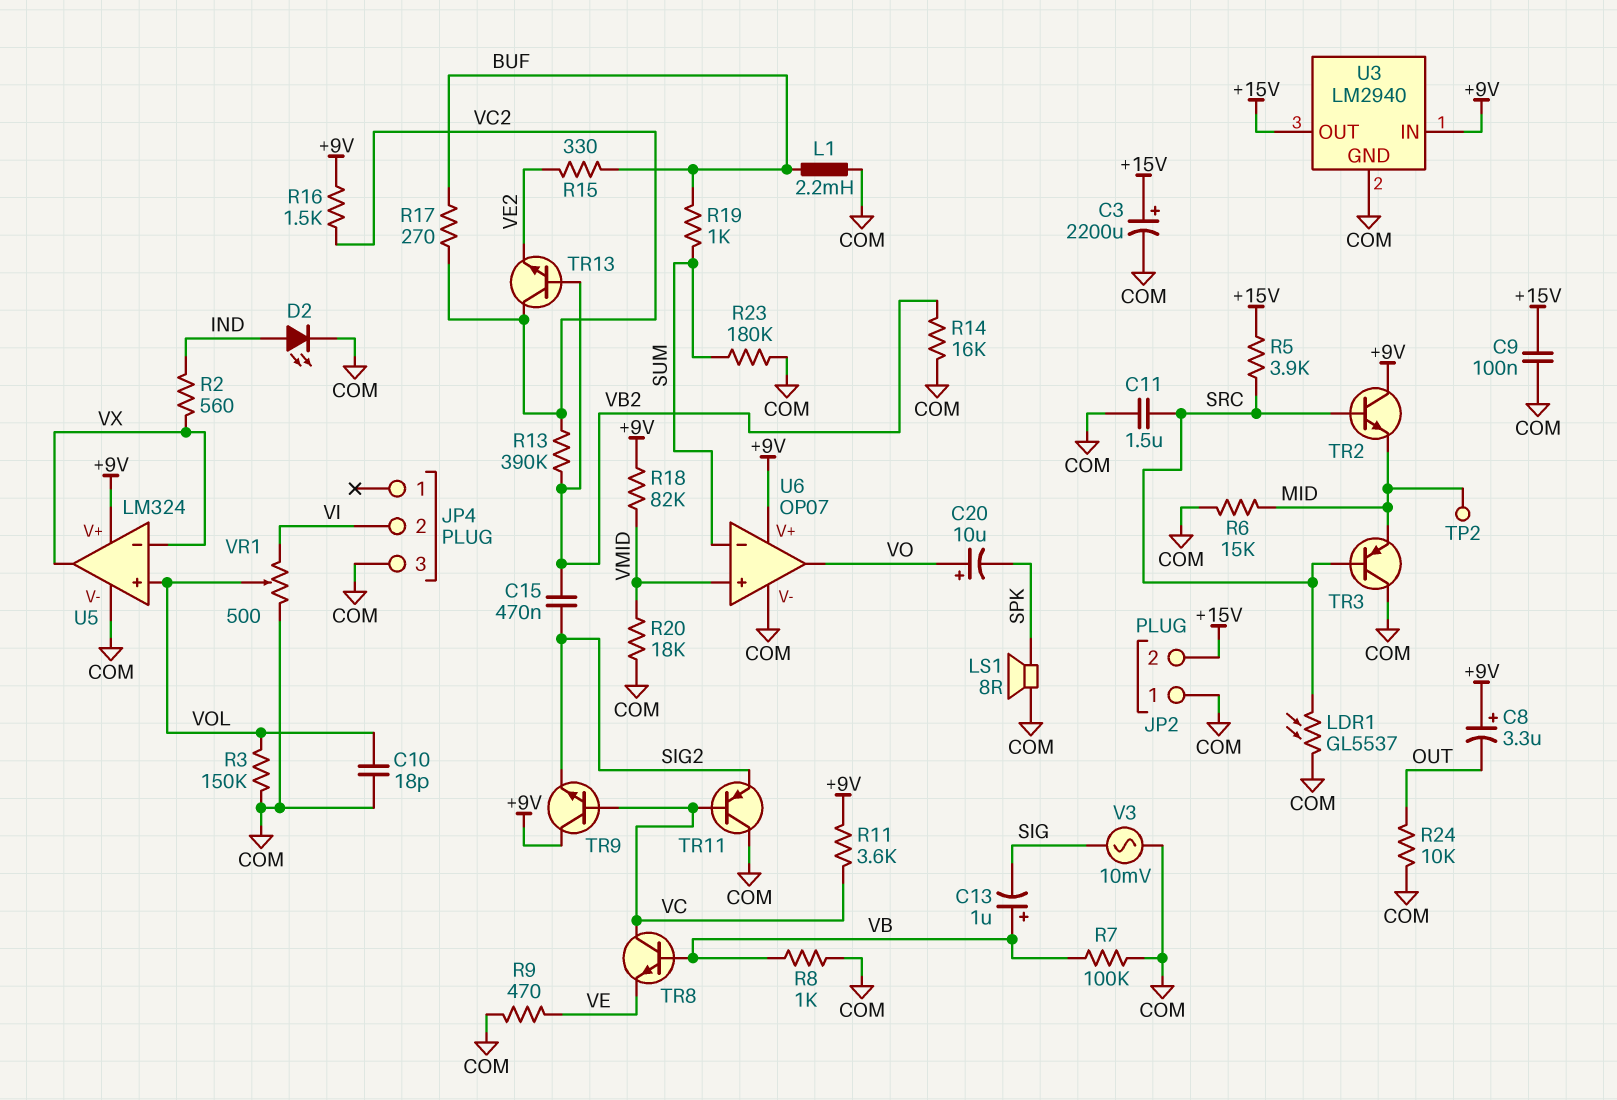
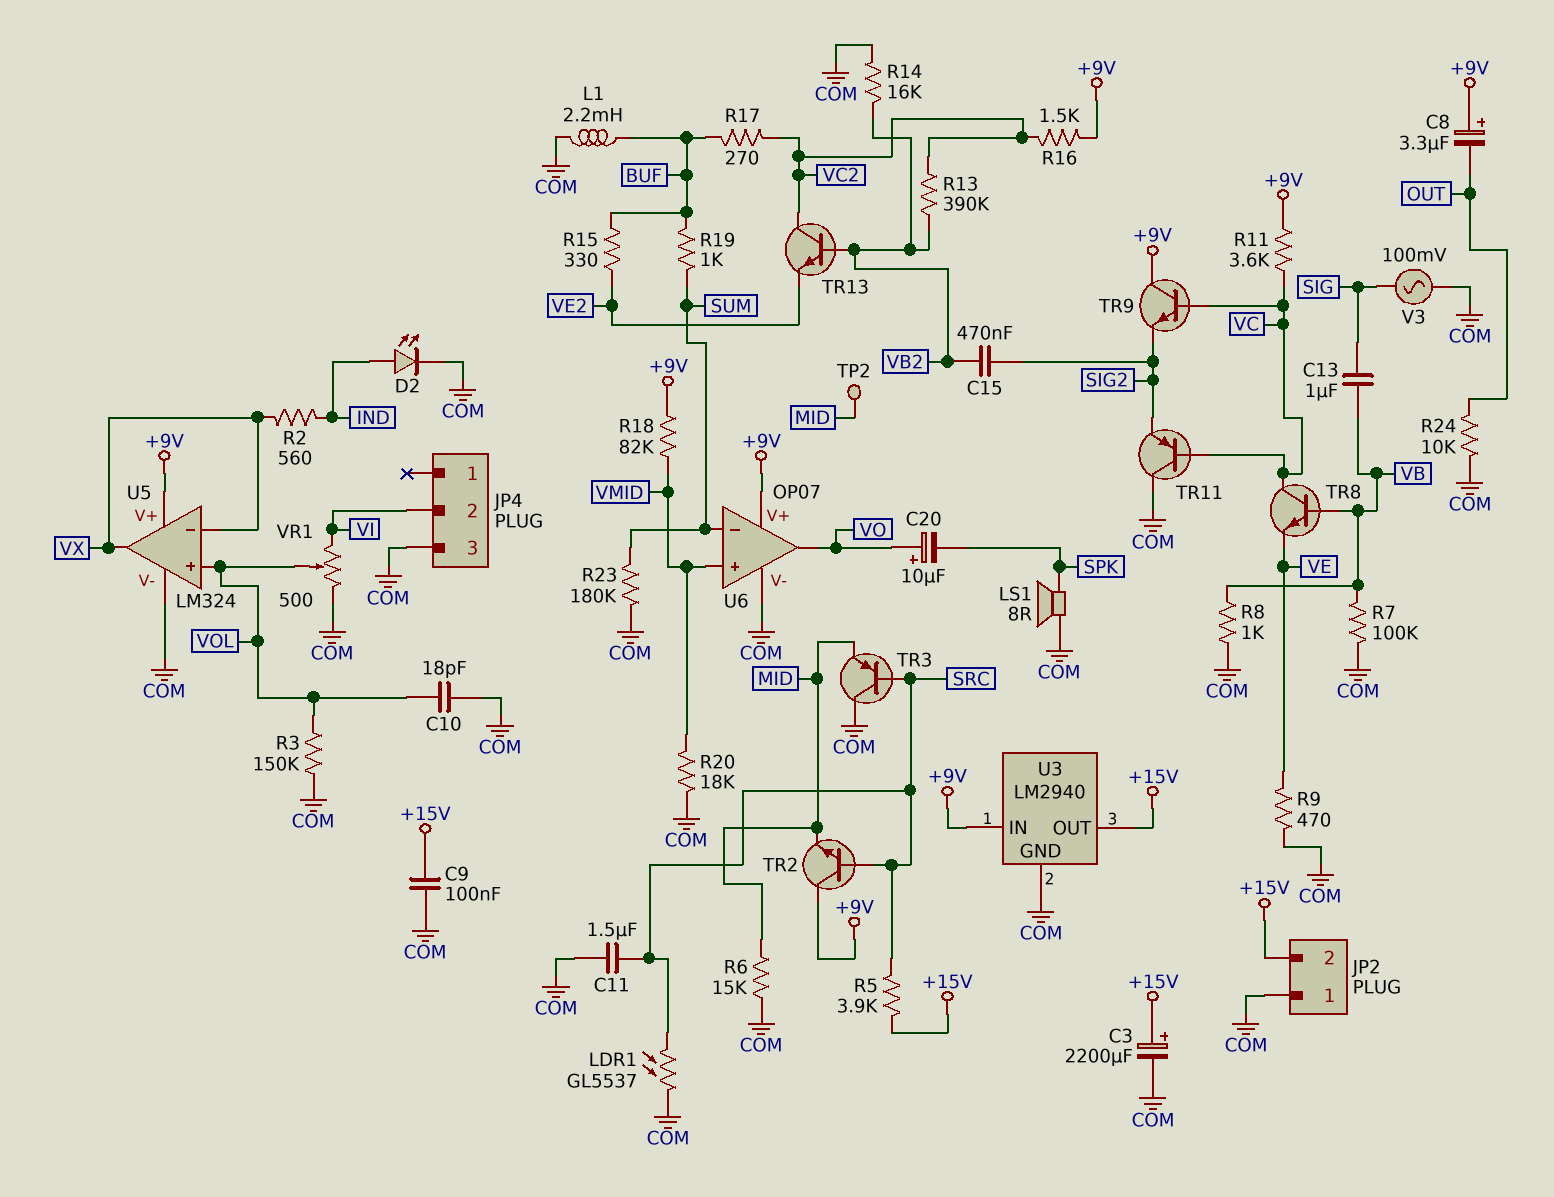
C13: 1uF (plus VB, minus SIG) -> 1uF (SIG, VB)
V3: AC 10mV (COM, SIG) -> AC 100mV (COM, SIG)

